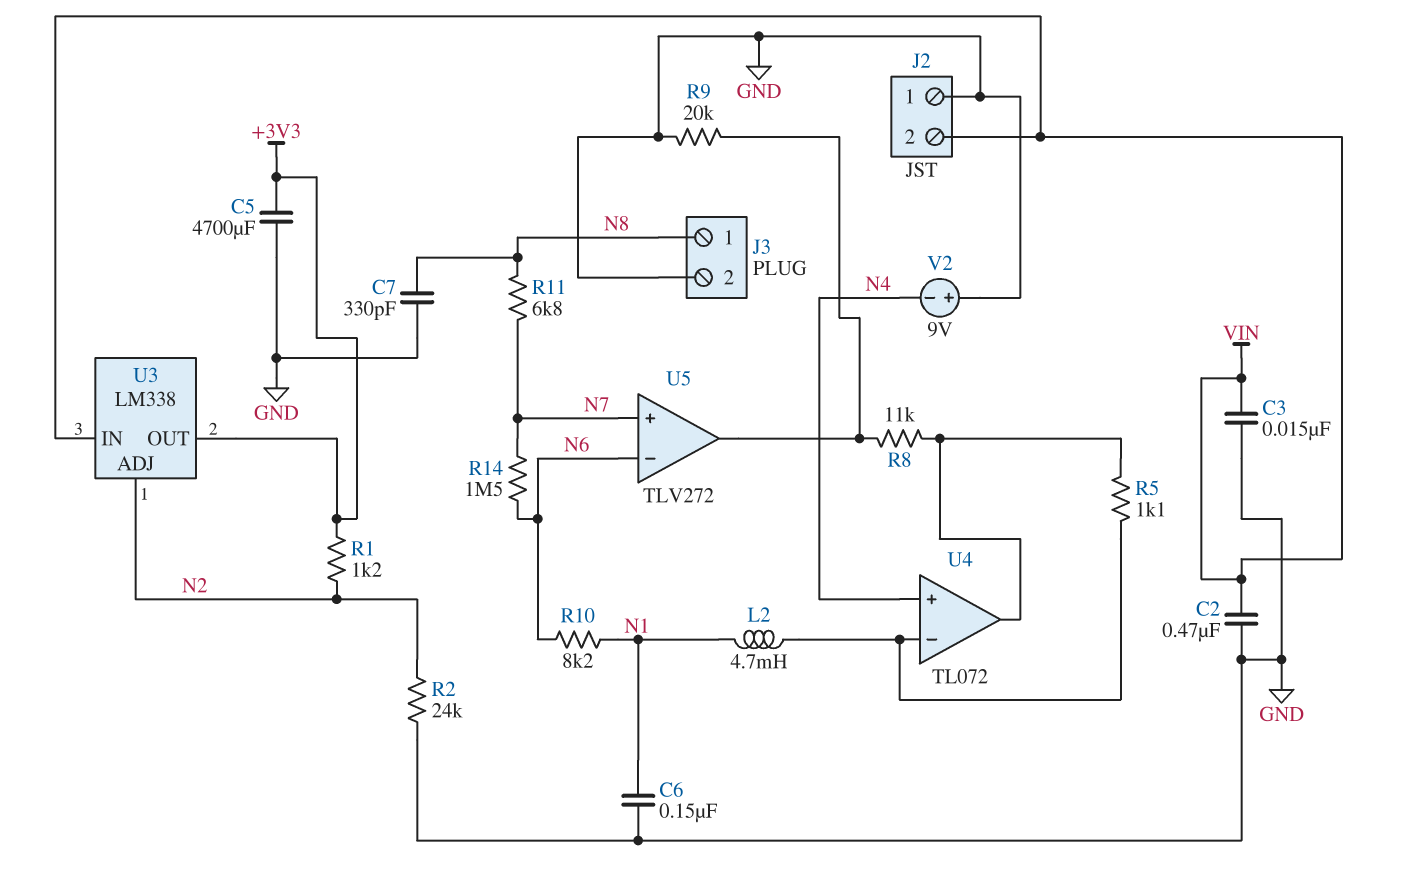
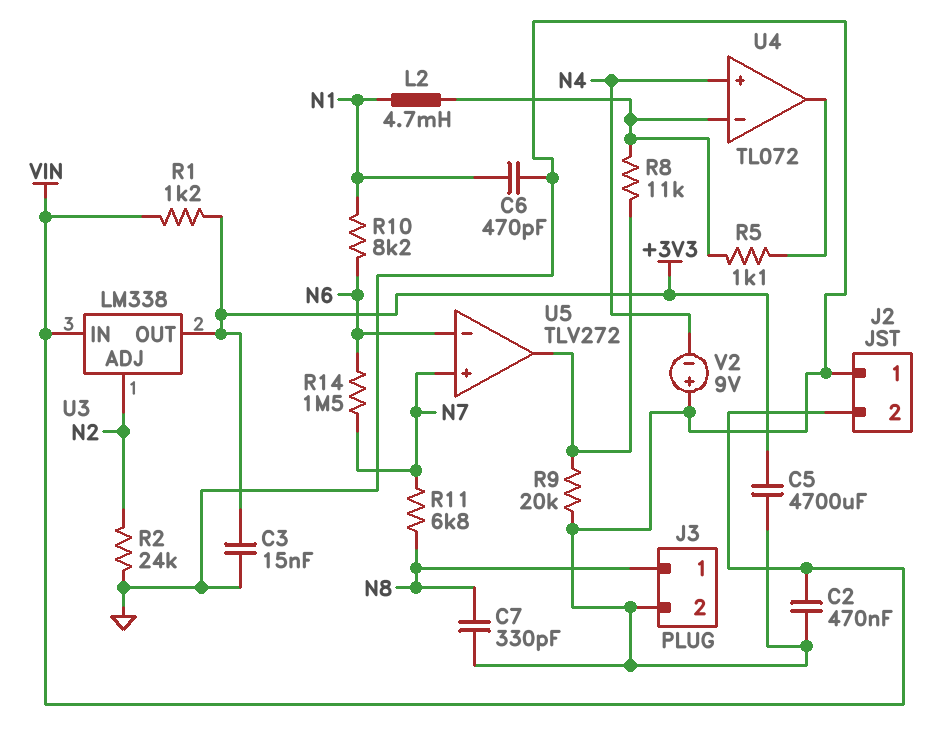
C3: 15nF (GND, VIN) -> 15nF (+3V3, GND)
C6: 150nF (GND, N1) -> 470pF (GND, N1)
R1: 1.2k (+3V3, N2) -> 1.2k (+3V3, VIN)
R8: 11k (U4/out, U5/out) -> 11k (U4/in-, U5/out)

